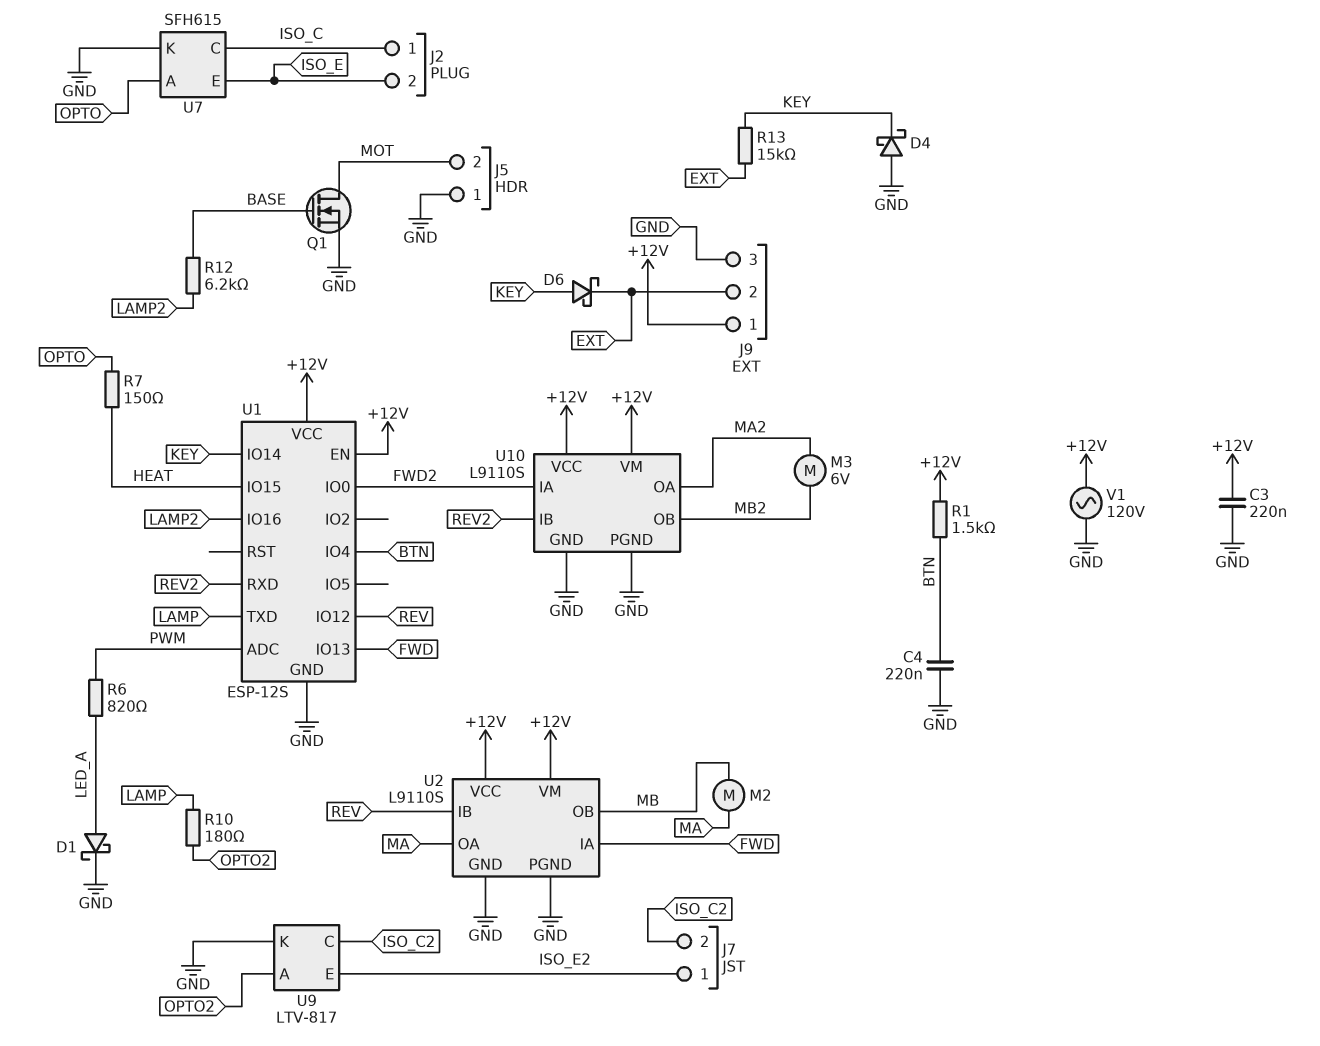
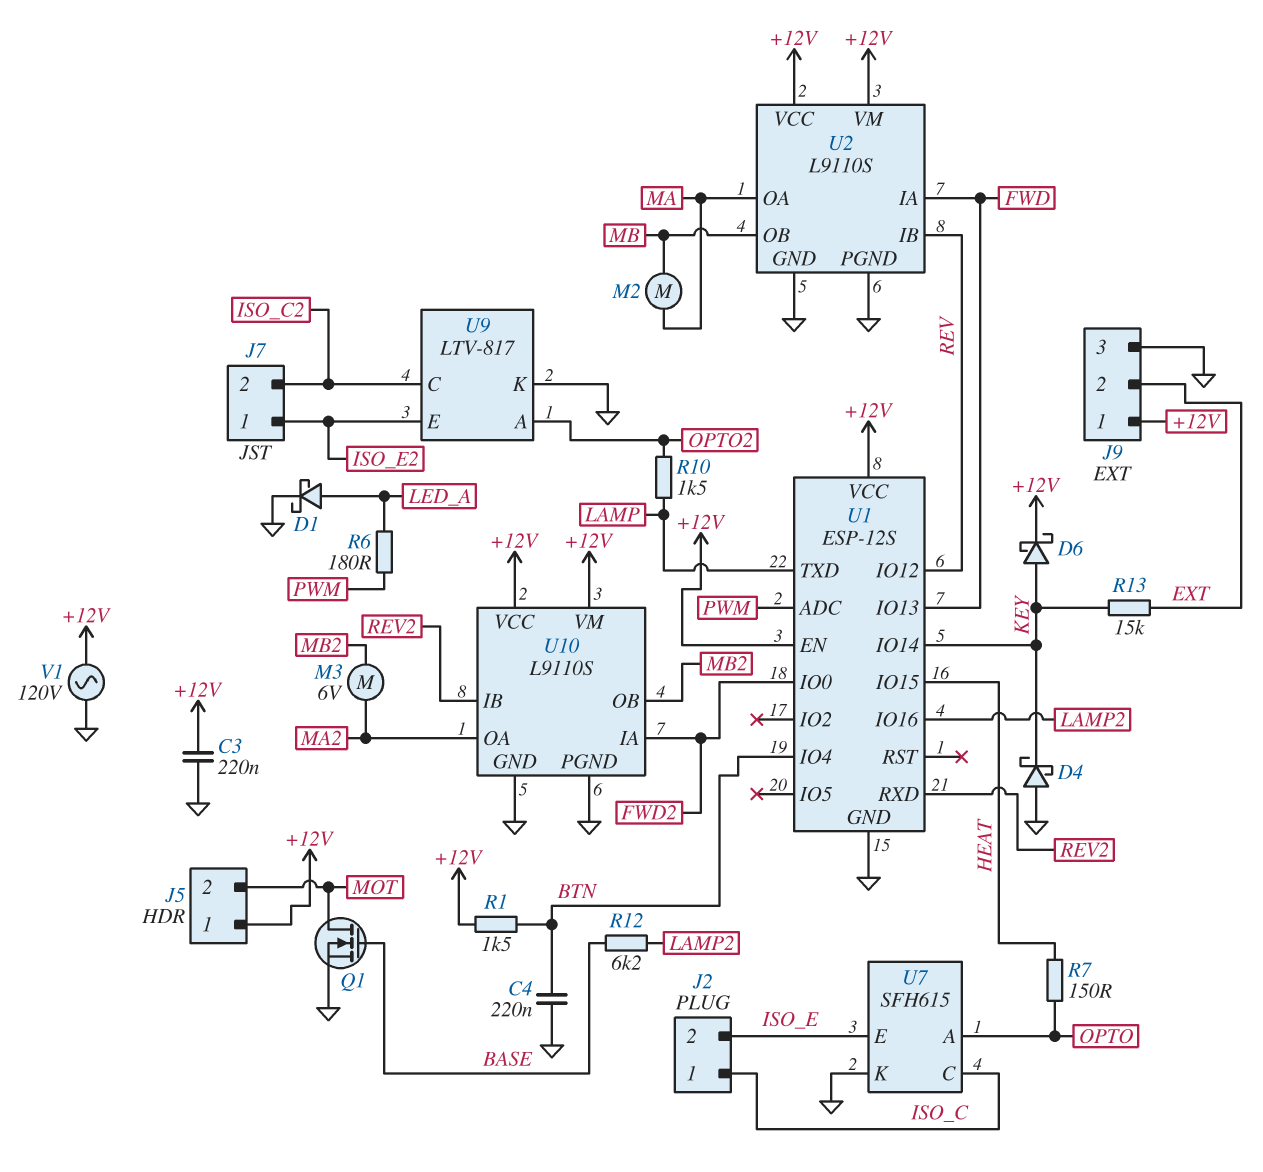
D6: schottky (A KEY, K EXT) -> schottky (A KEY, K +12V)
J5 pin 1: GND -> +12V
R6: 820 (LED_A, PWM) -> 180 (LED_A, PWM)
R10: 180 (LAMP, OPTO2) -> 1.5k (LAMP, OPTO2)

